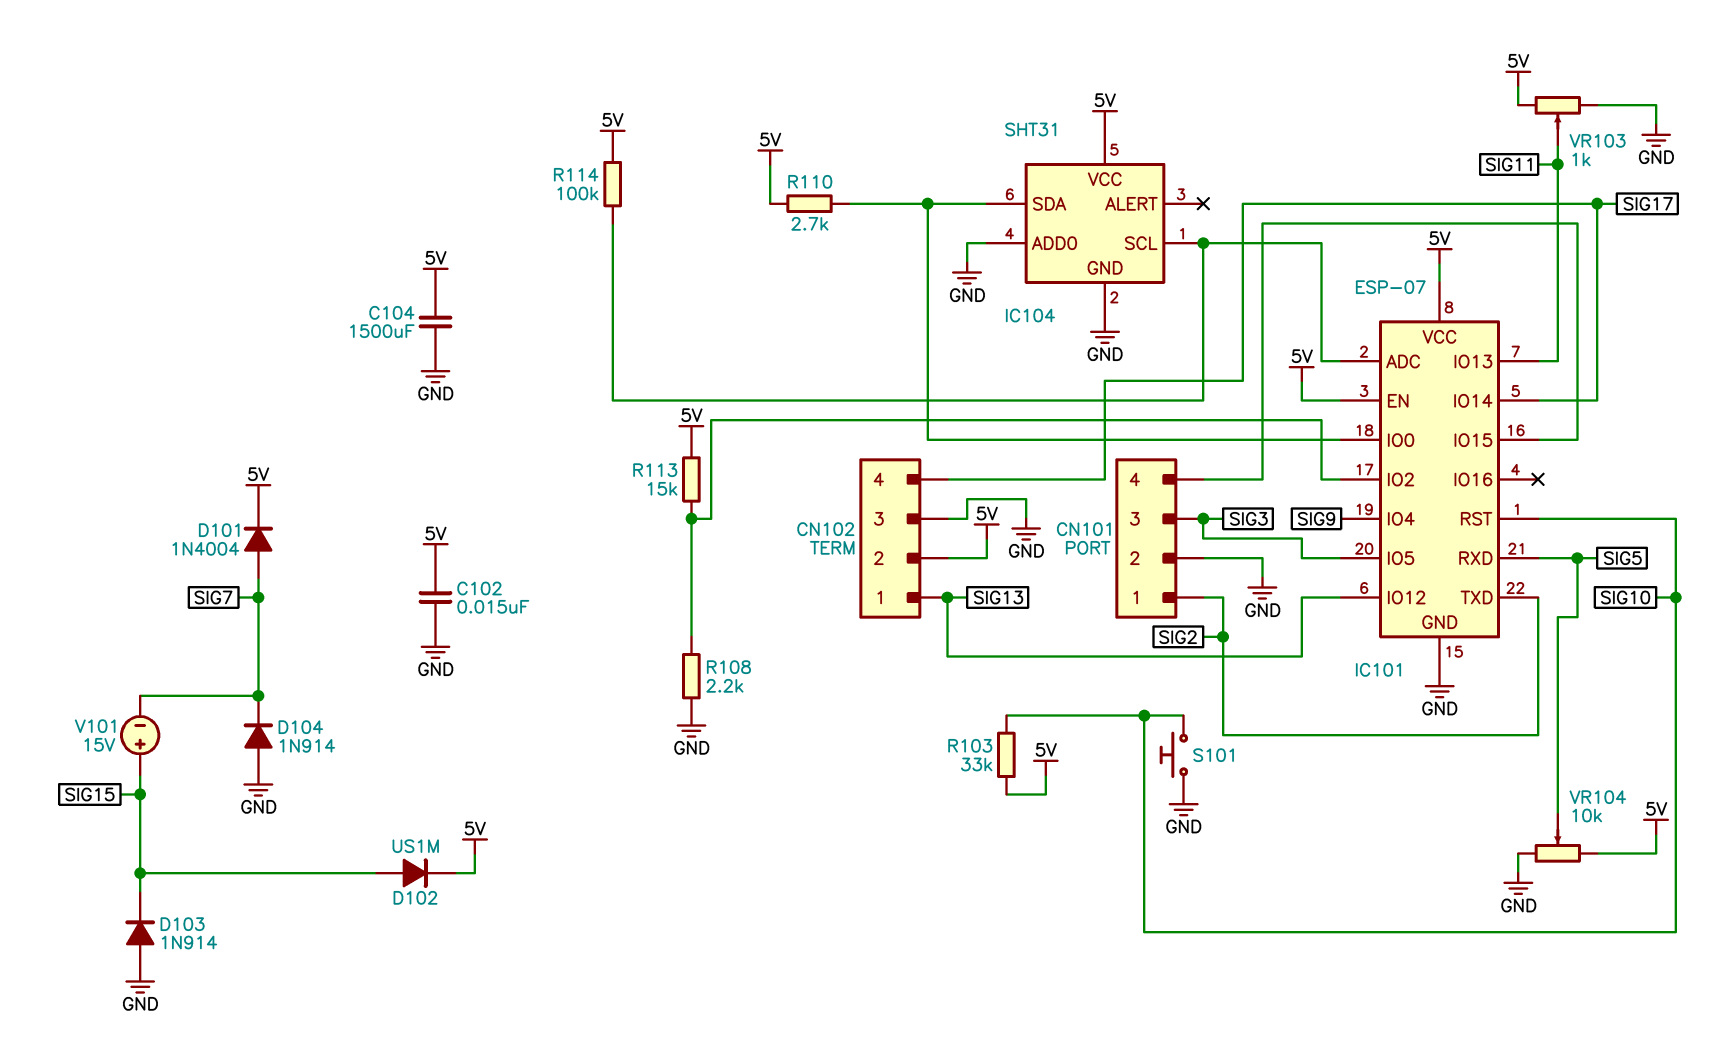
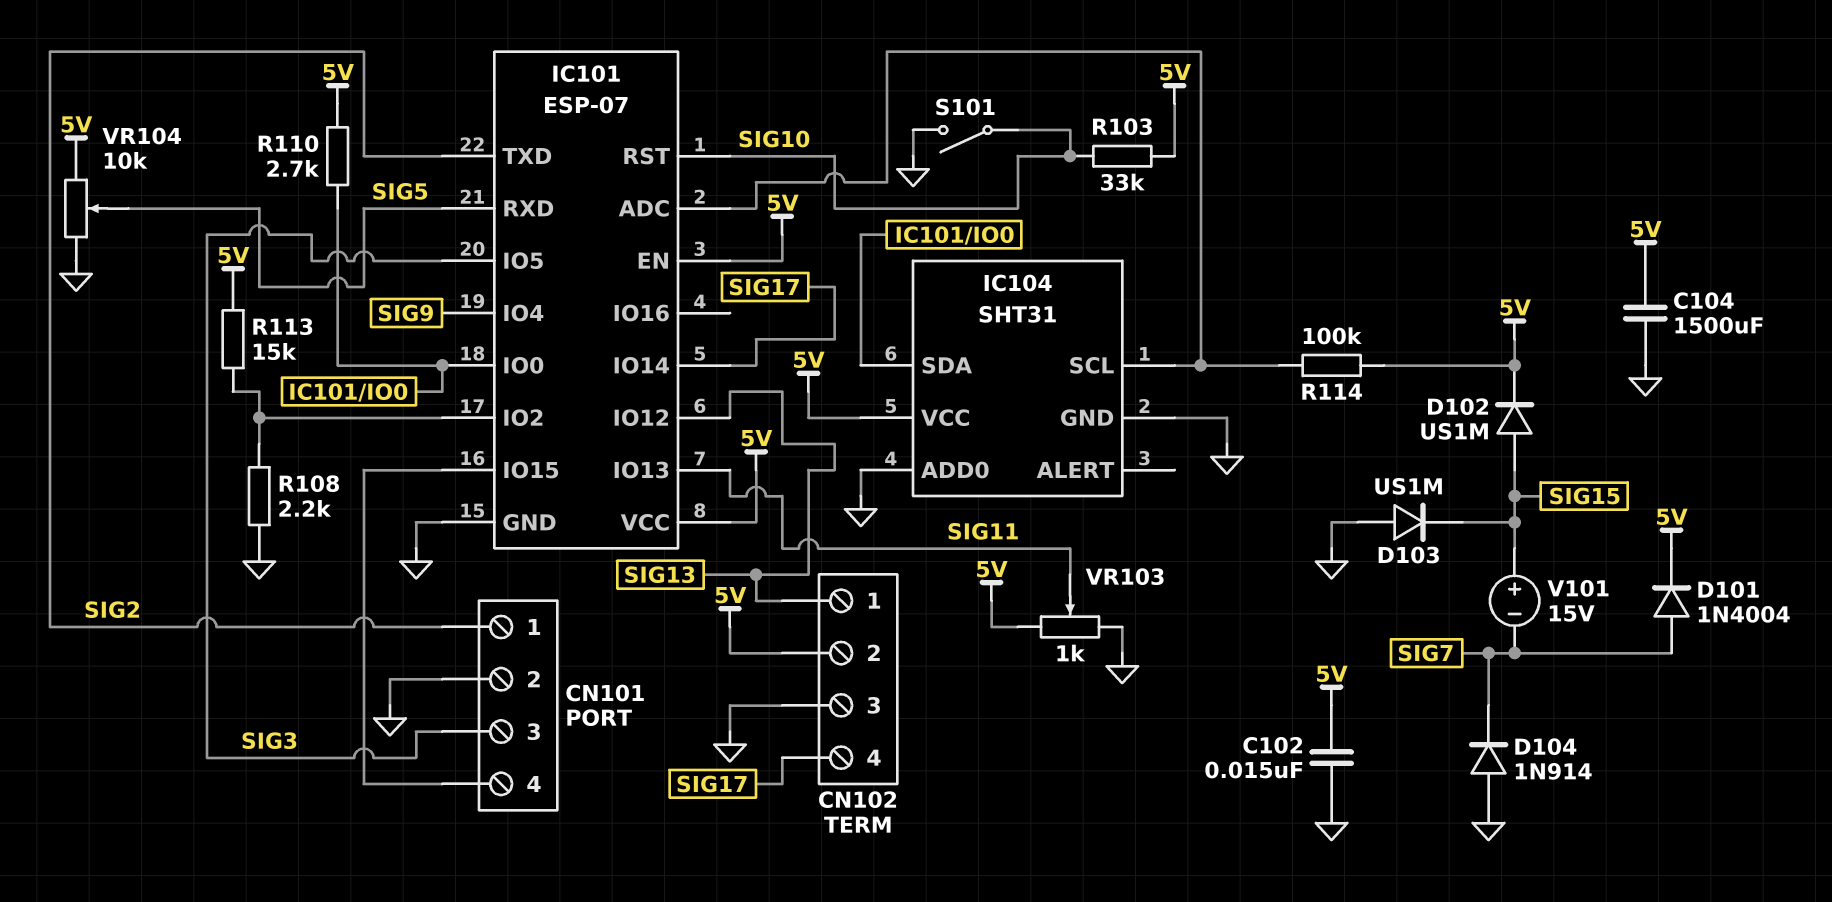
D103: diode 1N914 (A GND, K SIG15) -> diode US1M (A GND, K SIG15)
S101: button (GND, SIG10) -> switch (GND, SIG10)

